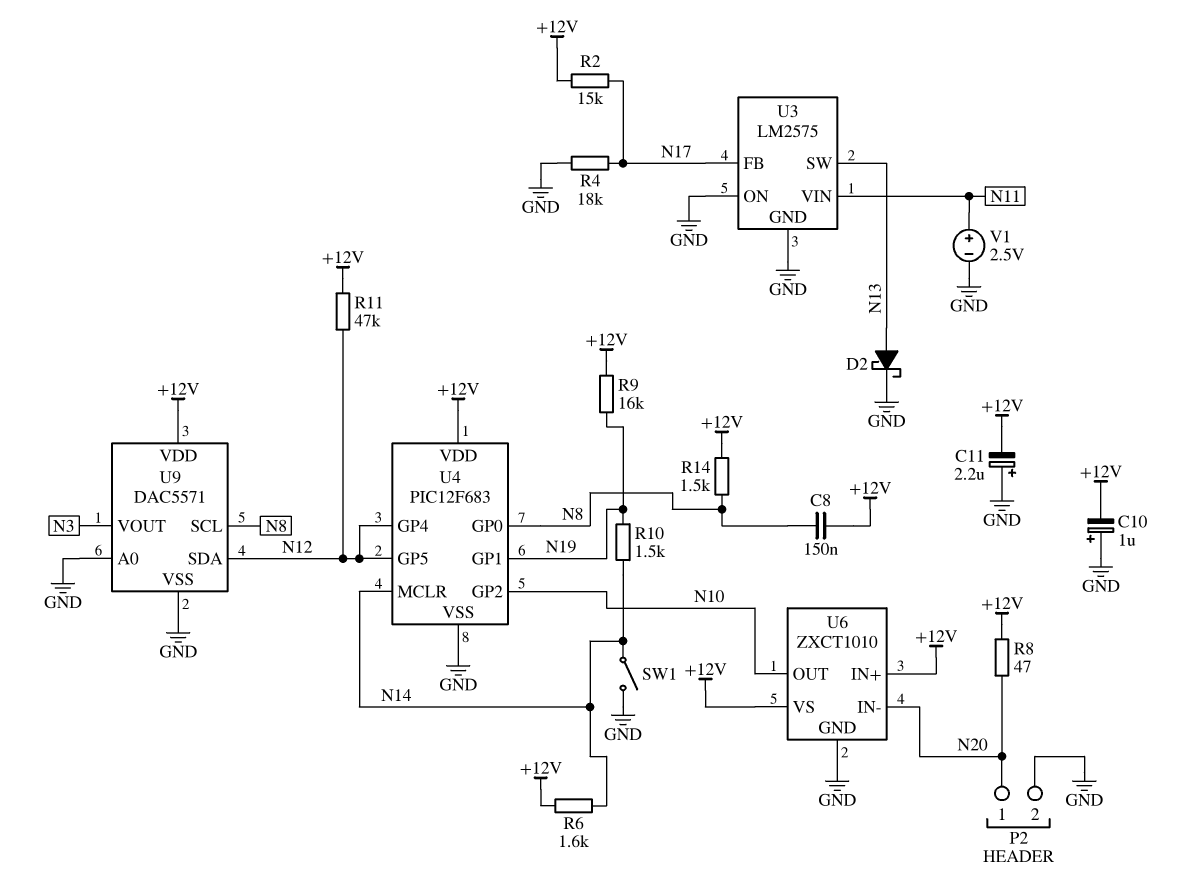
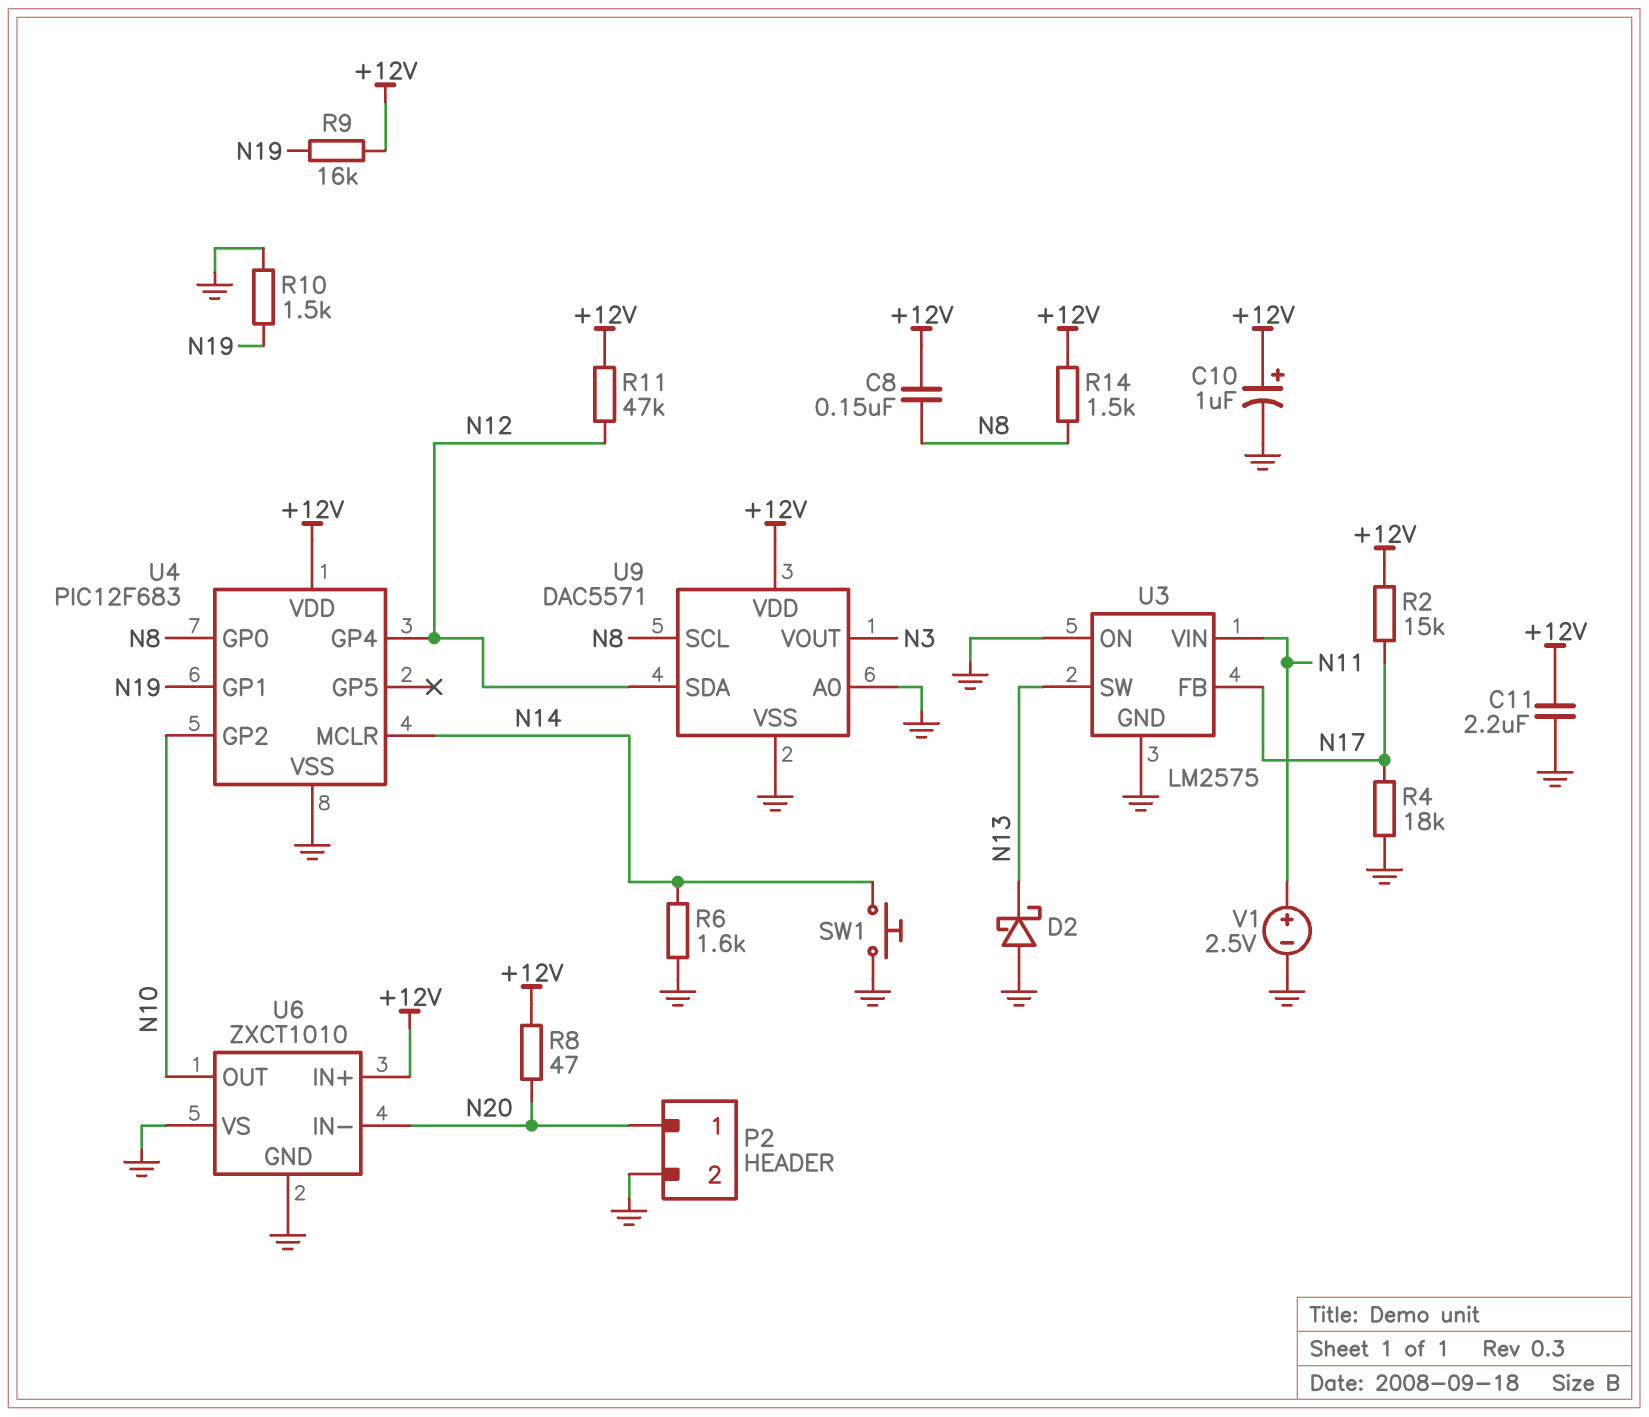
C10: 1uF (plus GND, minus +12V) -> 1uF (plus +12V, minus GND)
C11: 2.2uF (plus GND, minus +12V) -> 2.2uF (+12V, GND)
D2: schottky (A N13, K GND) -> schottky (A GND, K N13)
R6: 1.6k (+12V, N14) -> 1.6k (GND, N14)
R10: 1.5k (N14, N19) -> 1.5k (GND, N19)
SW1: switch (GND, N14) -> button (GND, N14)
U4 pin GP5: N12 -> none
U6 pin VS: +12V -> GND

